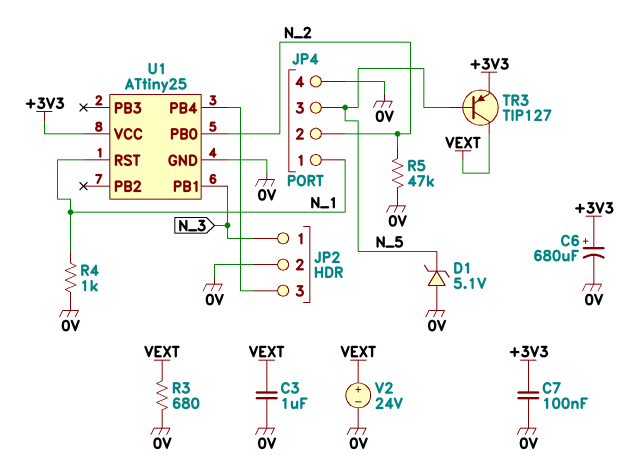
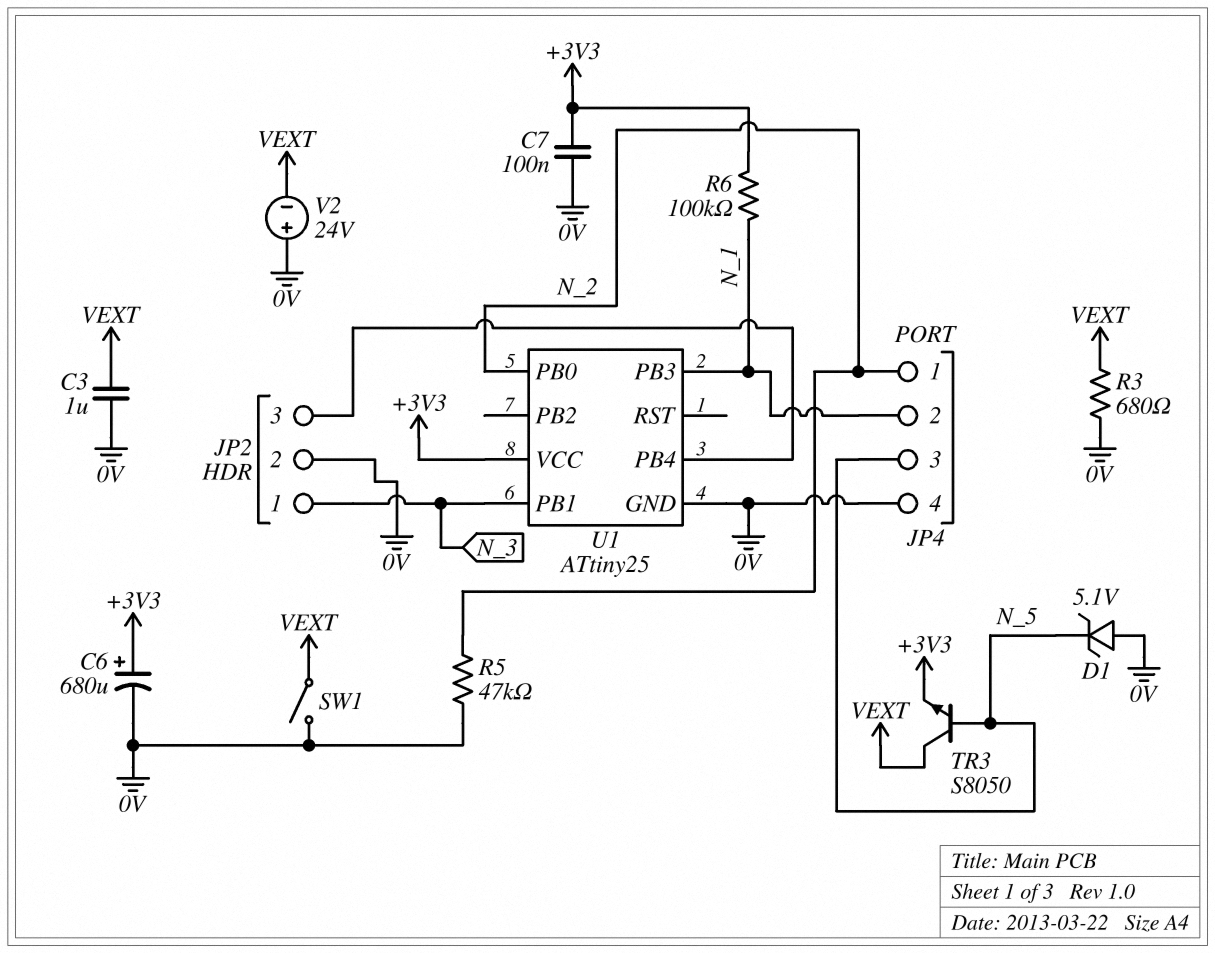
JP4 pin 1: N_1 -> N_2
JP4 pin 2: N_2 -> N_1
R4: 1k (0V, N_1) -> none
R6: none -> 100k (+3V3, N_1)
SW1: none -> switch (0V, VEXT)
TR3: PNP TIP127 (B N_5, C VEXT, E +3V3) -> NPN S8050 (B N_5, C VEXT, E +3V3)
U1 pin PB3: none -> N_1
U1 pin RST: N_1 -> none
V2: 24V (plus VEXT, minus 0V) -> 24V (plus 0V, minus VEXT)

